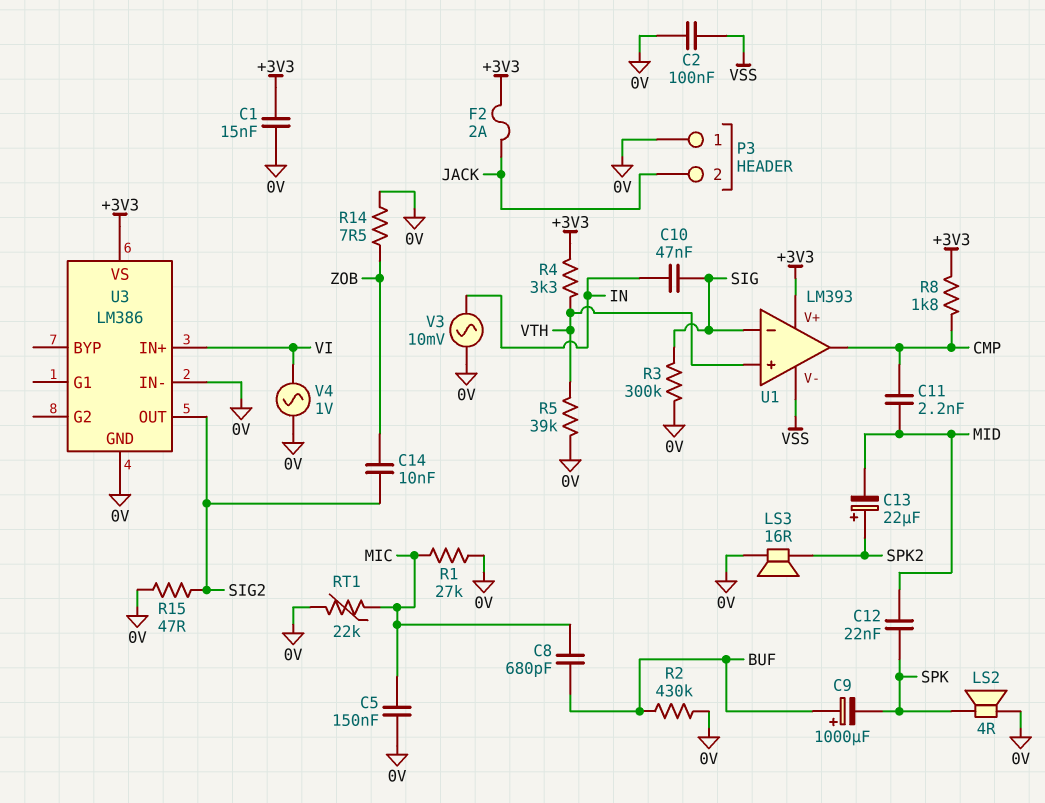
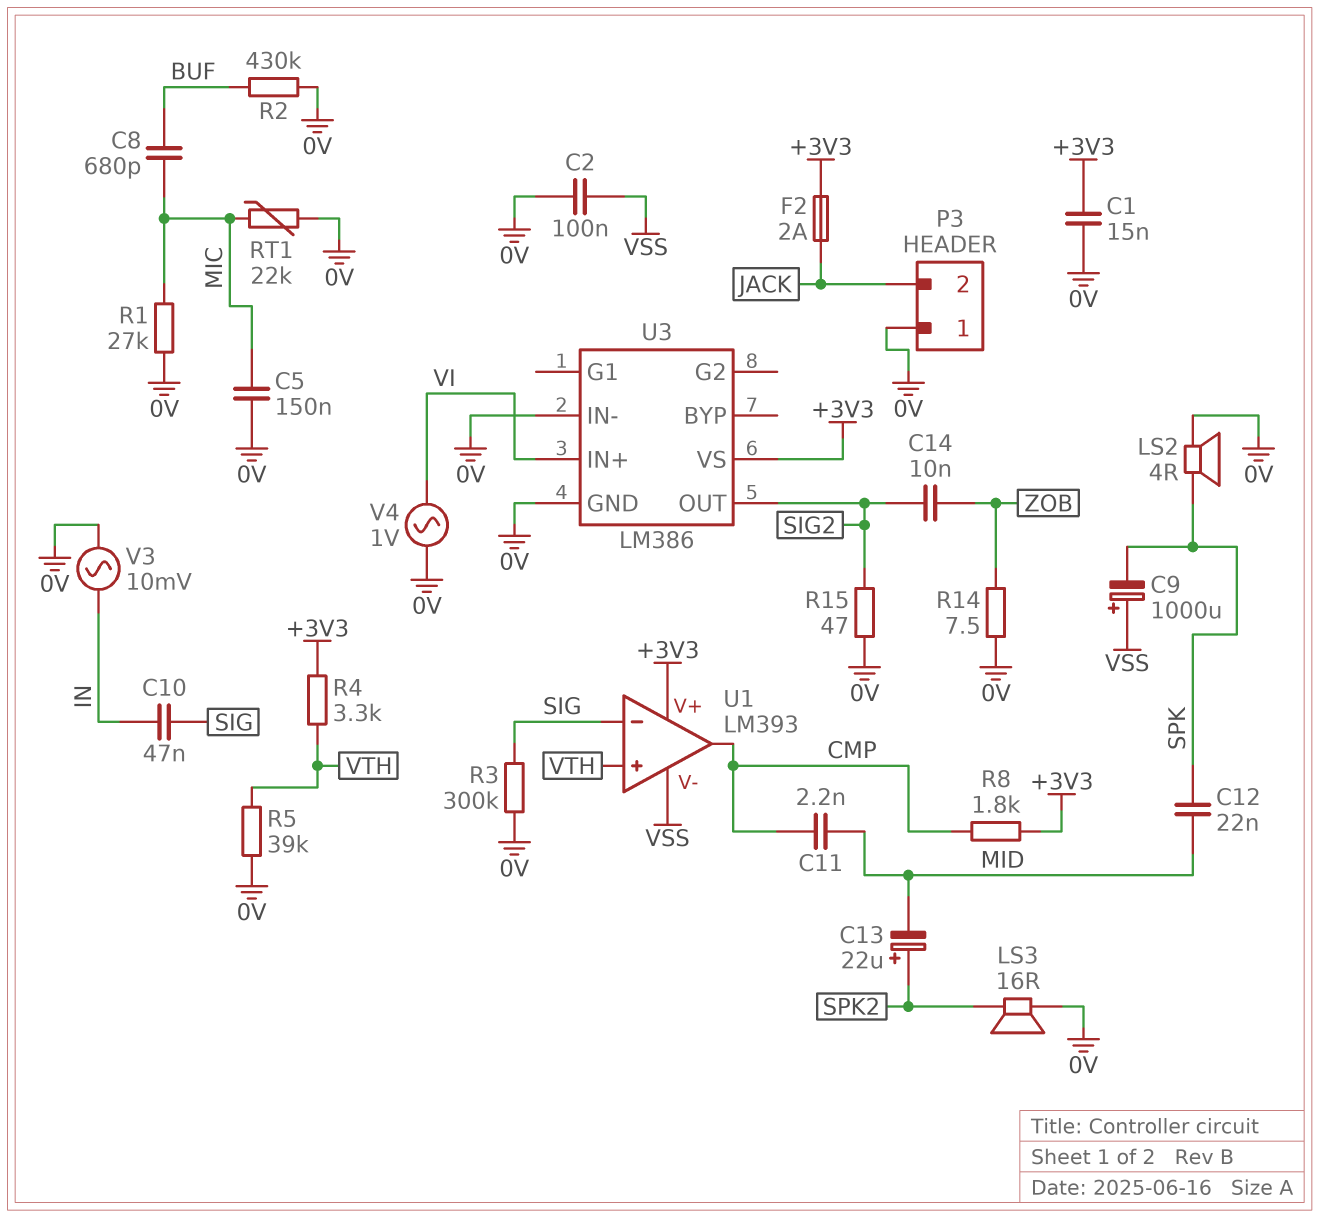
C9: 1000uF (plus BUF, minus SPK) -> 1000uF (plus VSS, minus SPK)

